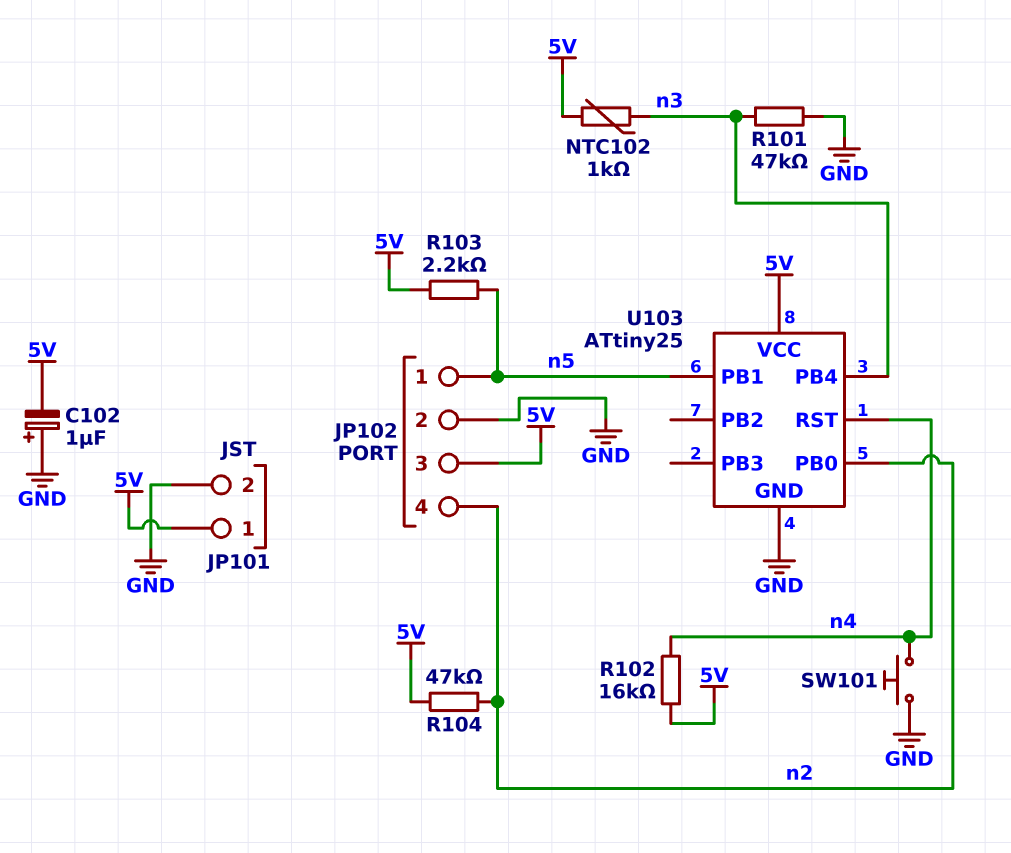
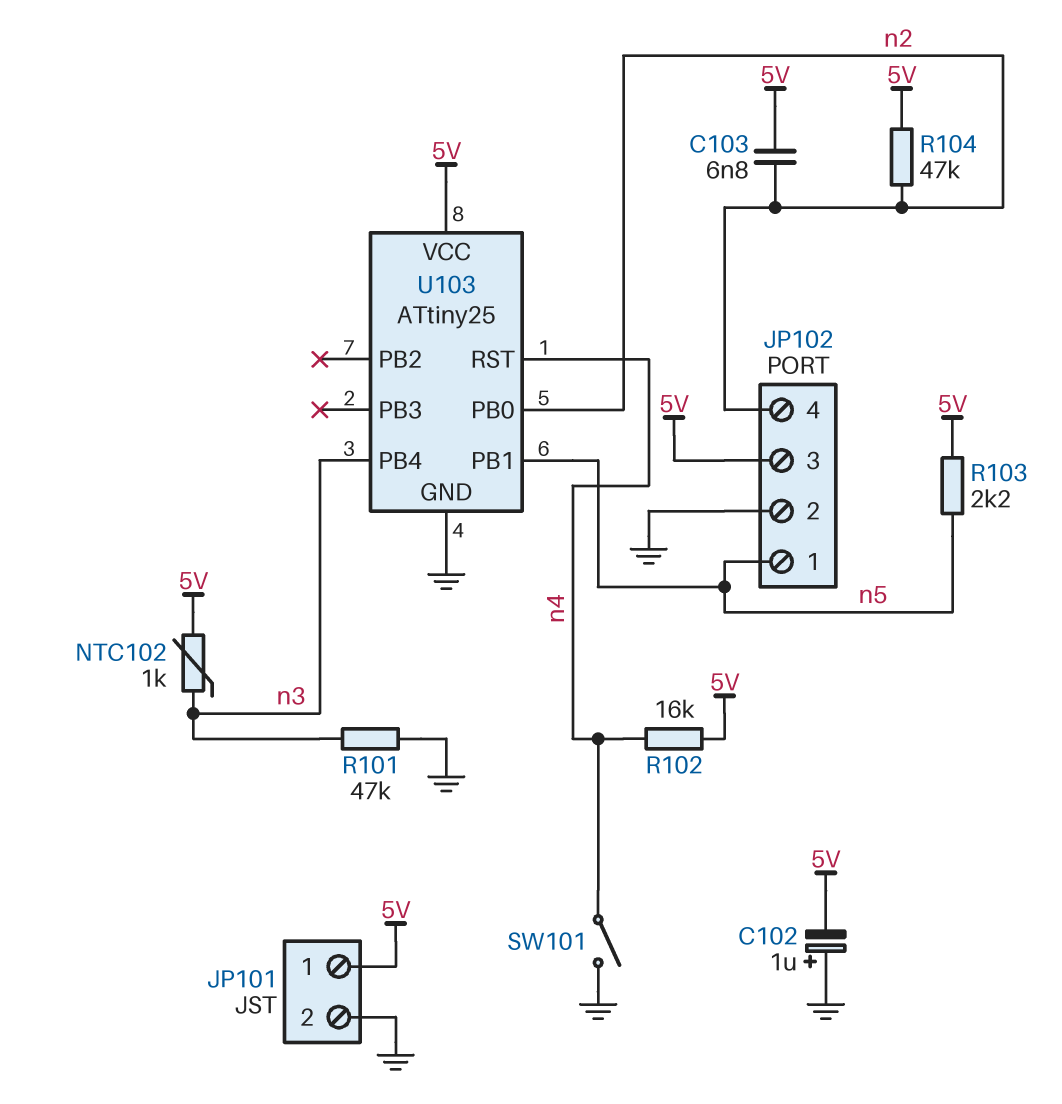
C103: none -> 6.8nF (5V, n2)
SW101: button (GND, n4) -> switch (GND, n4)

